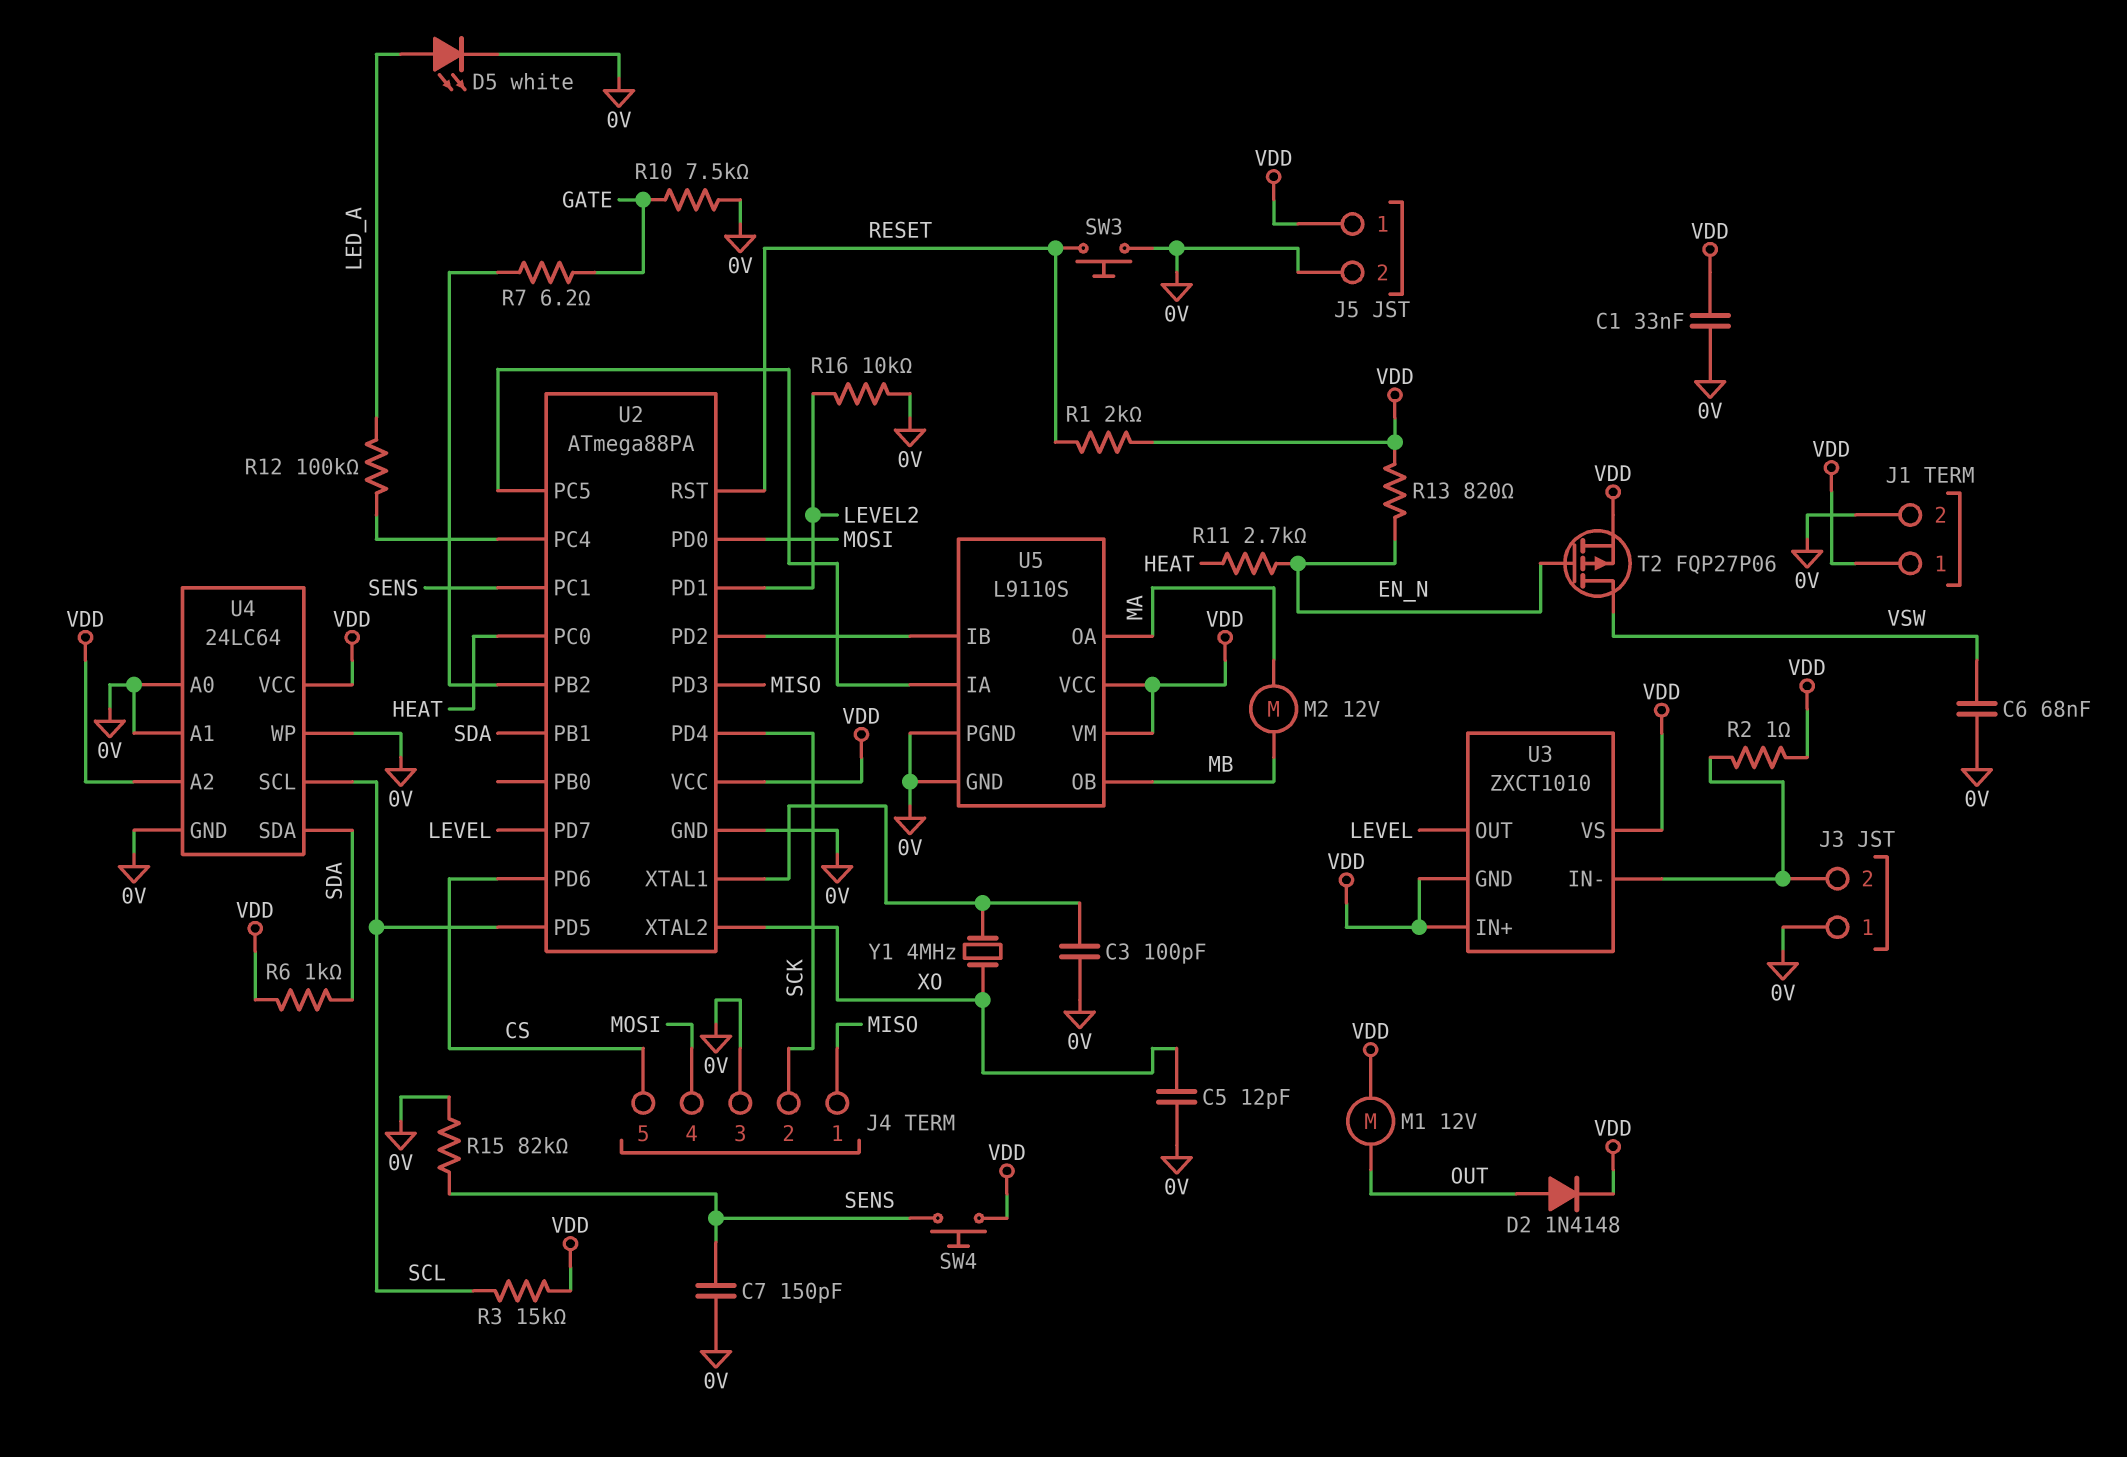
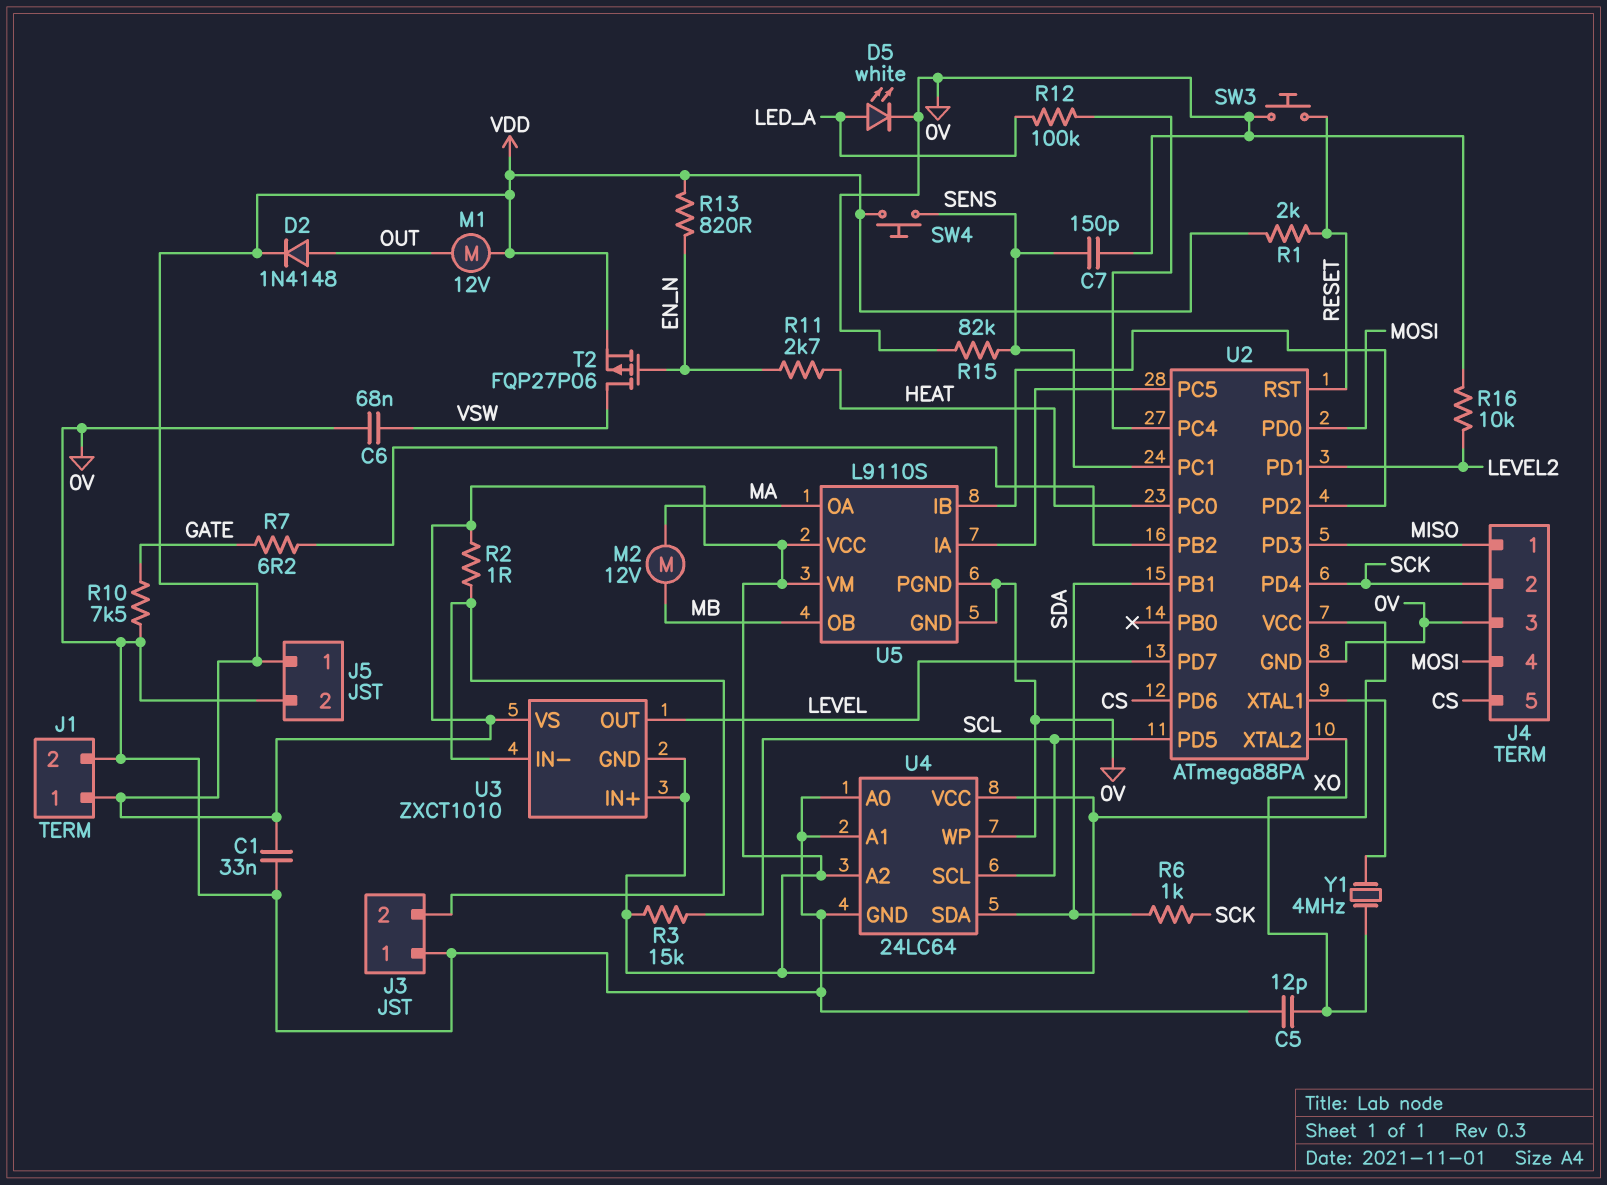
C3: 100pF (0V, U2/XTAL1) -> none
R6: 1k (SDA, VDD) -> 1k (SCK, SDA)

